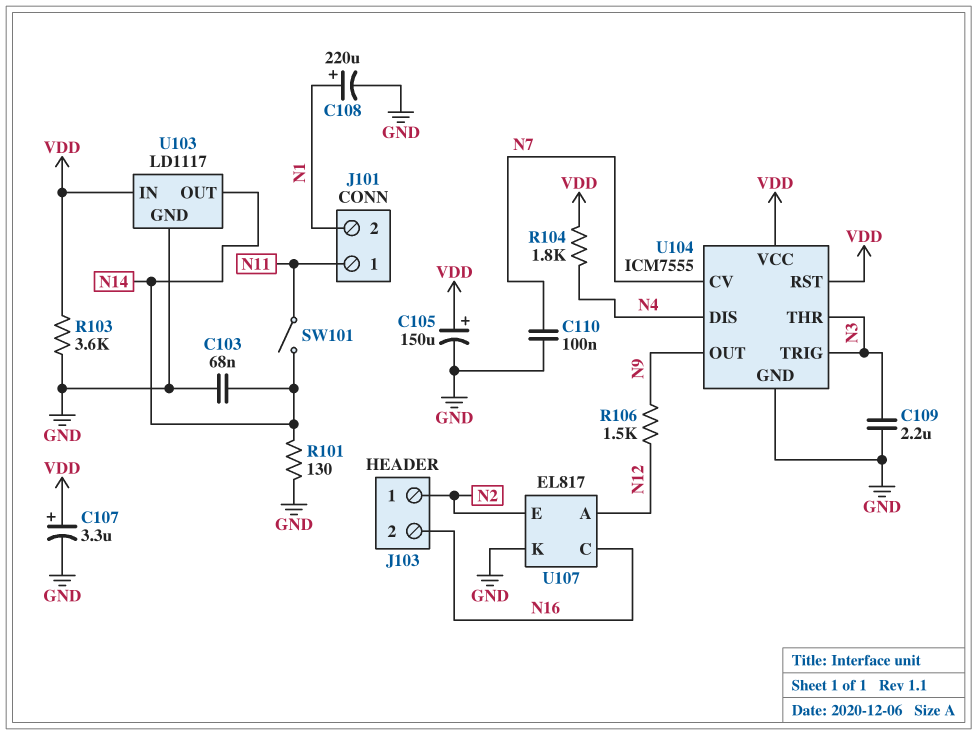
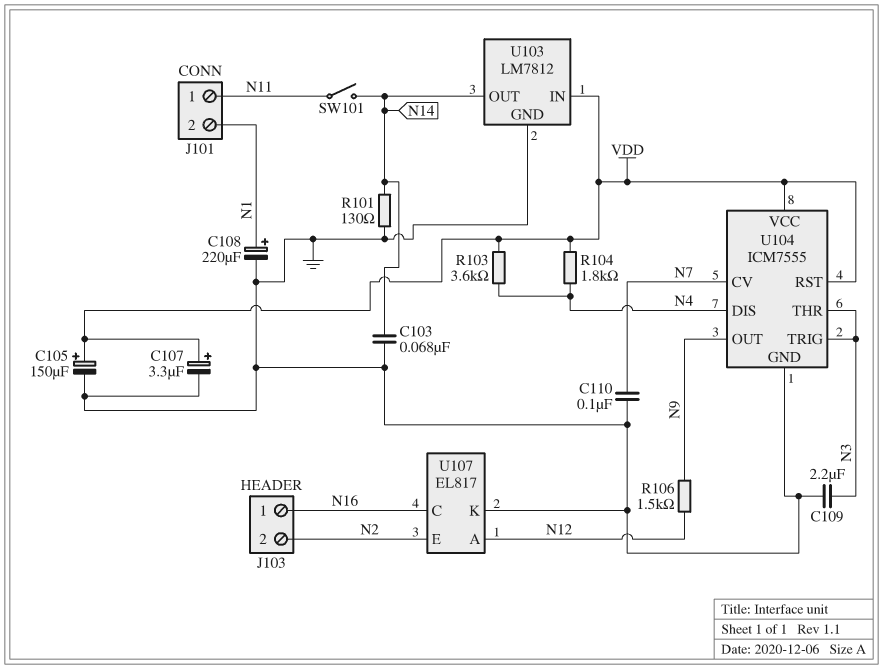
J103 pin 1: N2 -> N16
J103 pin 2: N16 -> N2
R103: 3.6k (GND, VDD) -> 3.6k (N4, VDD)
U103: LD1117 -> LM7812

